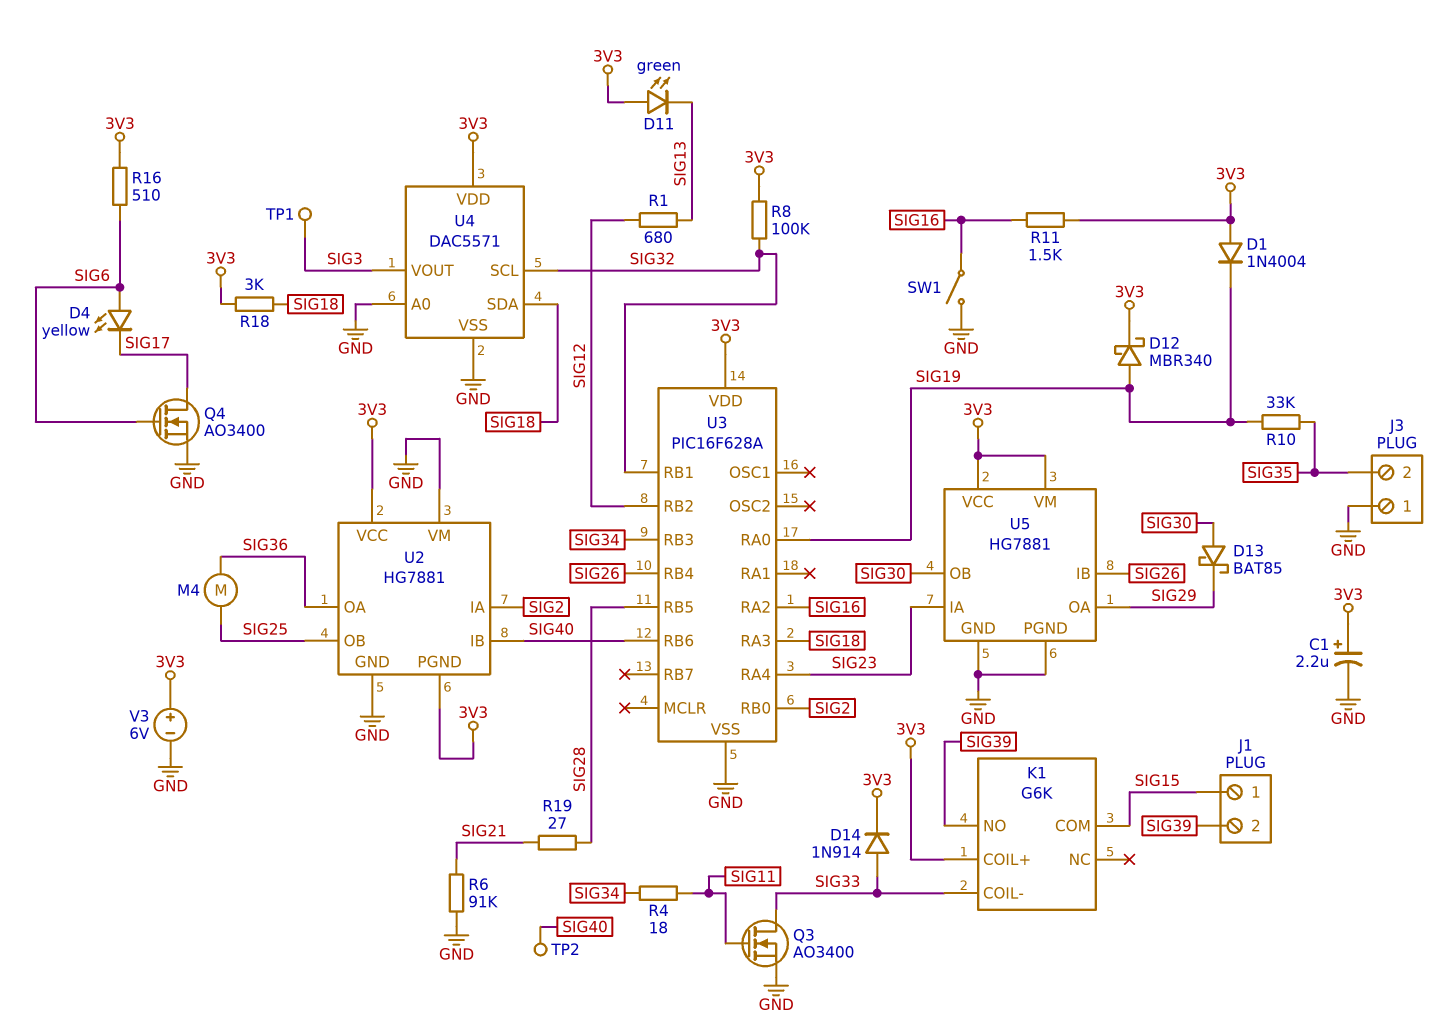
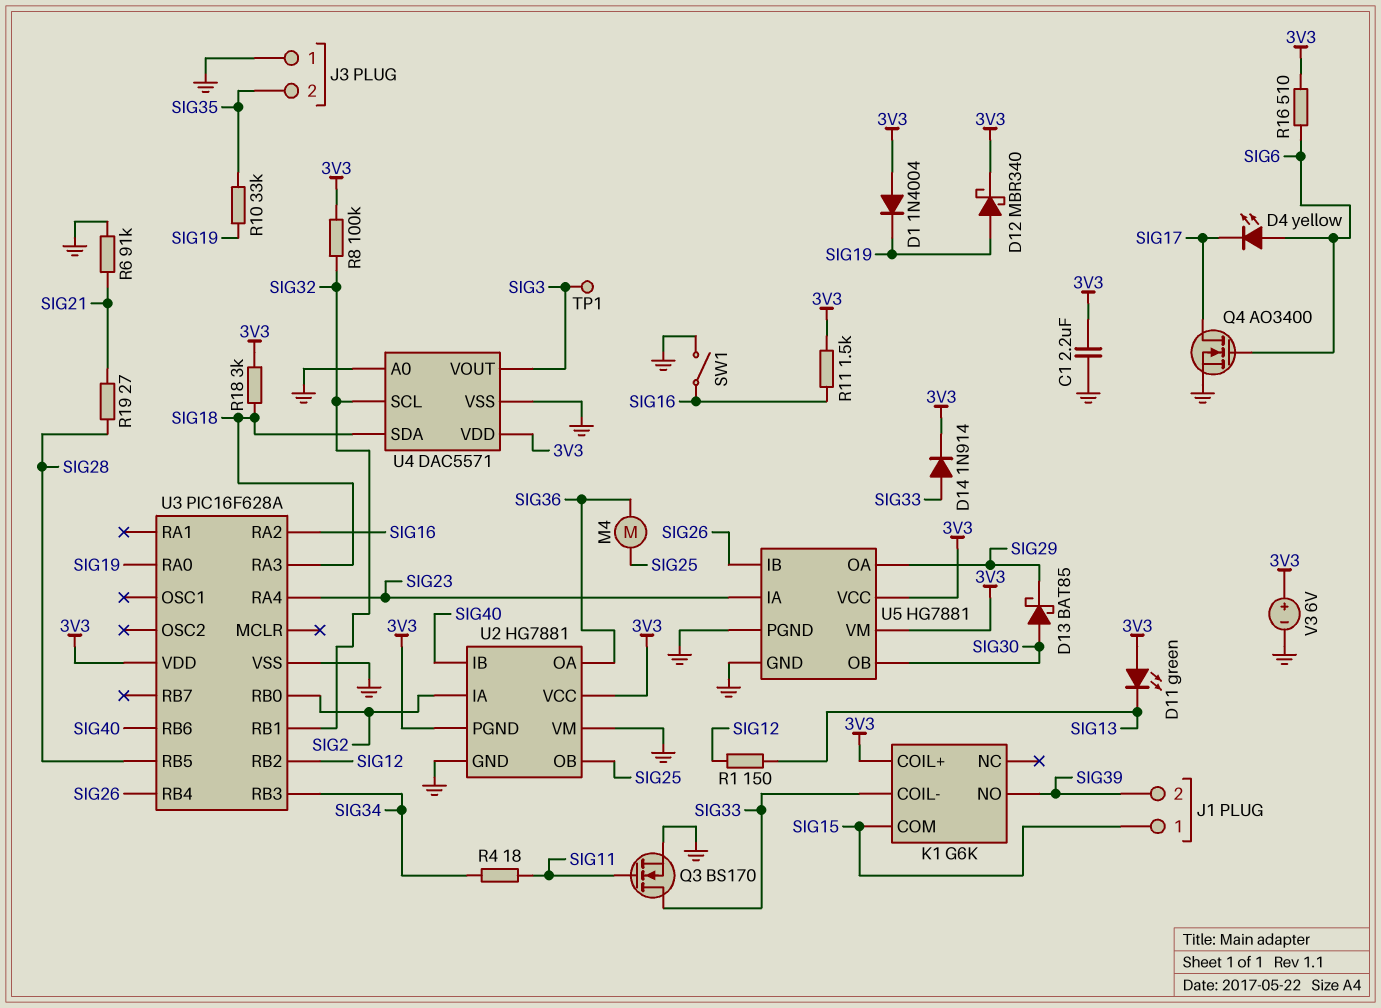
C1: 2.2uF (plus 3V3, minus GND) -> 2.2uF (3V3, GND)
Q3: NMOS AO3400 (G SIG11, D SIG33, S GND) -> NMOS BS170 (G SIG11, D SIG33, S GND)
R1: 680 (SIG12, SIG13) -> 150 (SIG12, SIG13)
TP2: test point (SIG40) -> none

